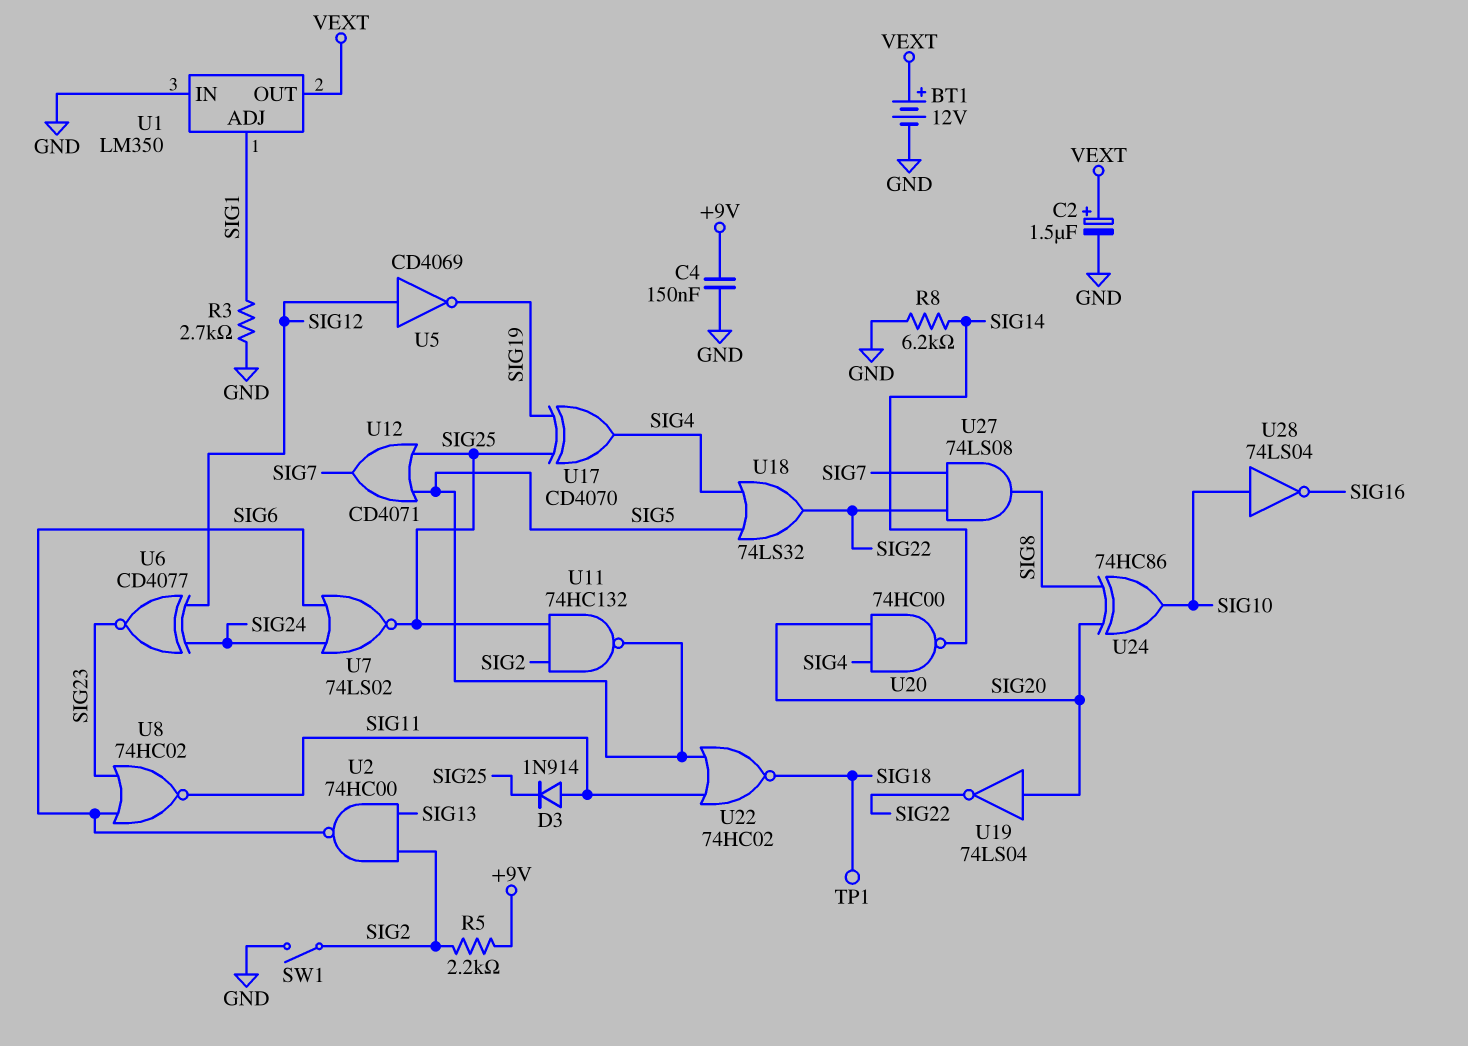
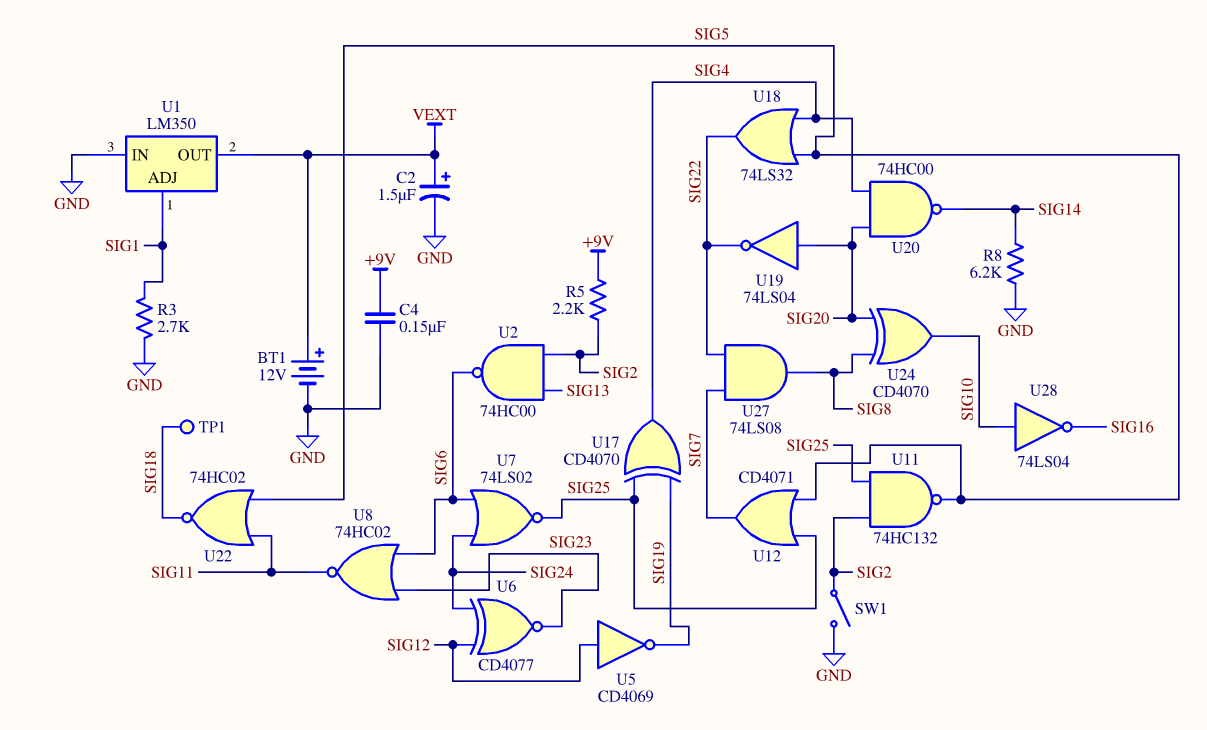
D3: diode 1N914 (A SIG11, K SIG25) -> none
U24: XOR 74HC86 (in SIG8, in SIG20, out SIG10) -> XOR CD4070 (in SIG8, in SIG20, out SIG10)

